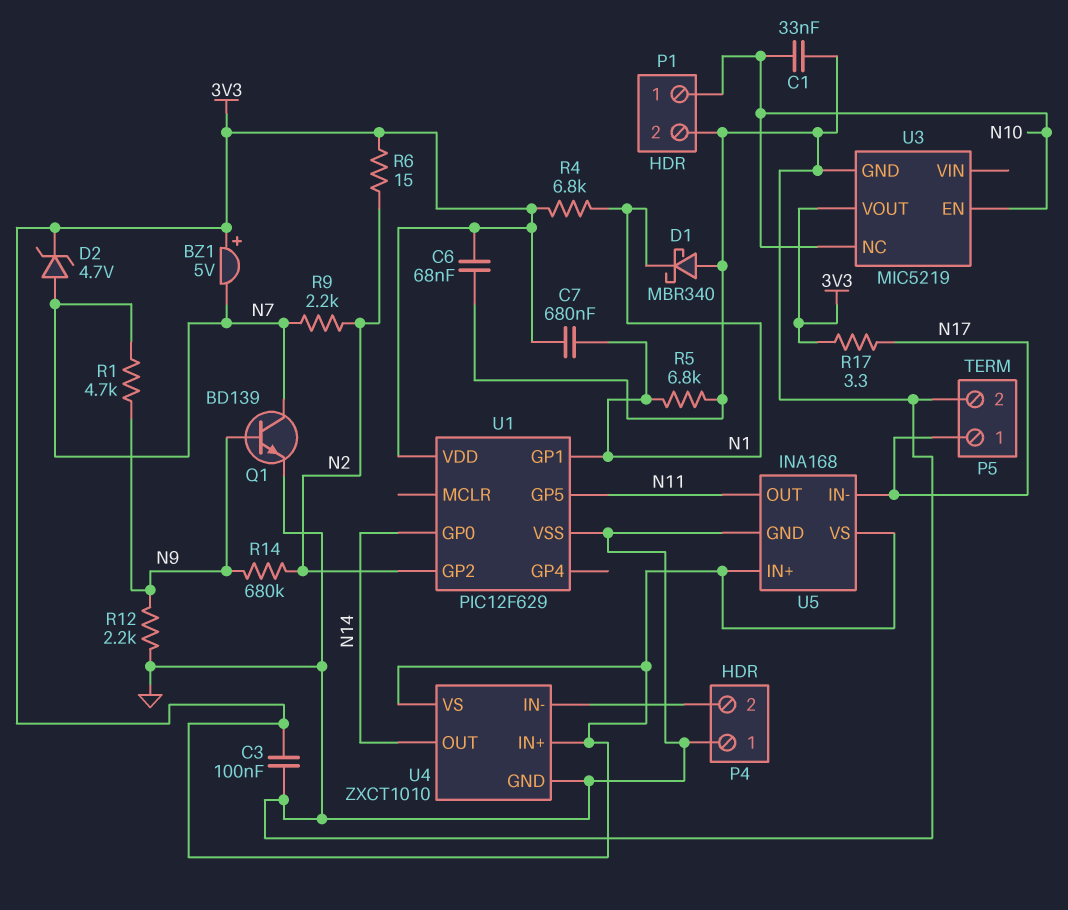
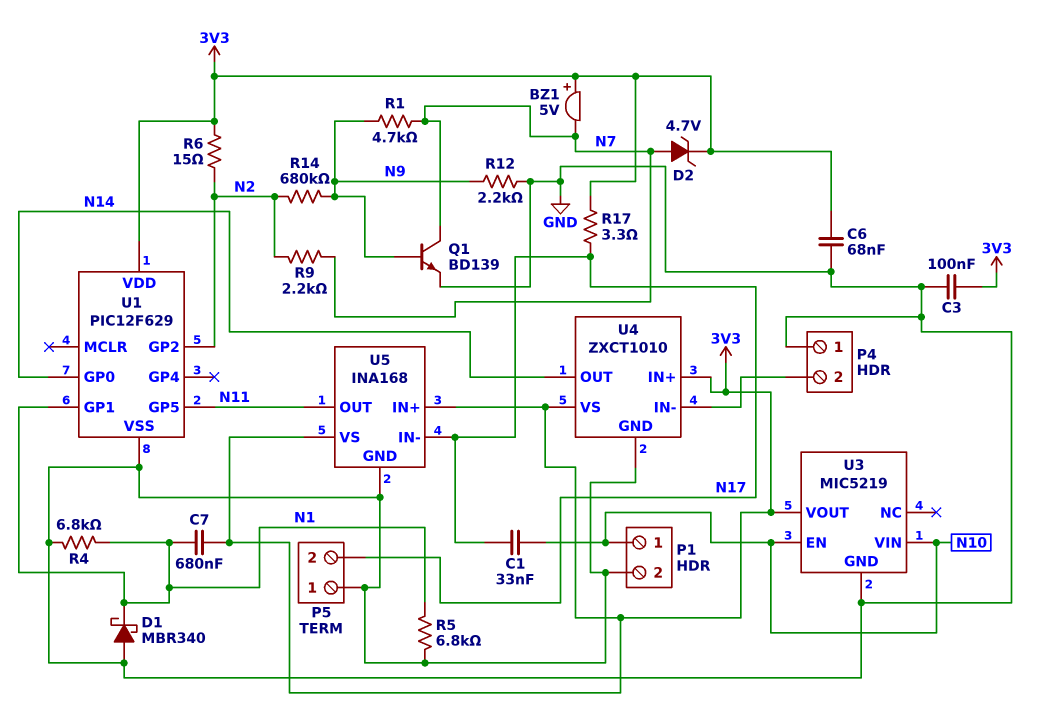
C1: 33nF (GND, N10) -> 33nF (N10, N17)
P5 pin 1: N17 -> GND
P5 pin 2: GND -> N17
R4: 6.8k (3V3, N1) -> 6.8k (GND, N1)
U3 pin NC: N10 -> none
U3 pin VIN: none -> N10

